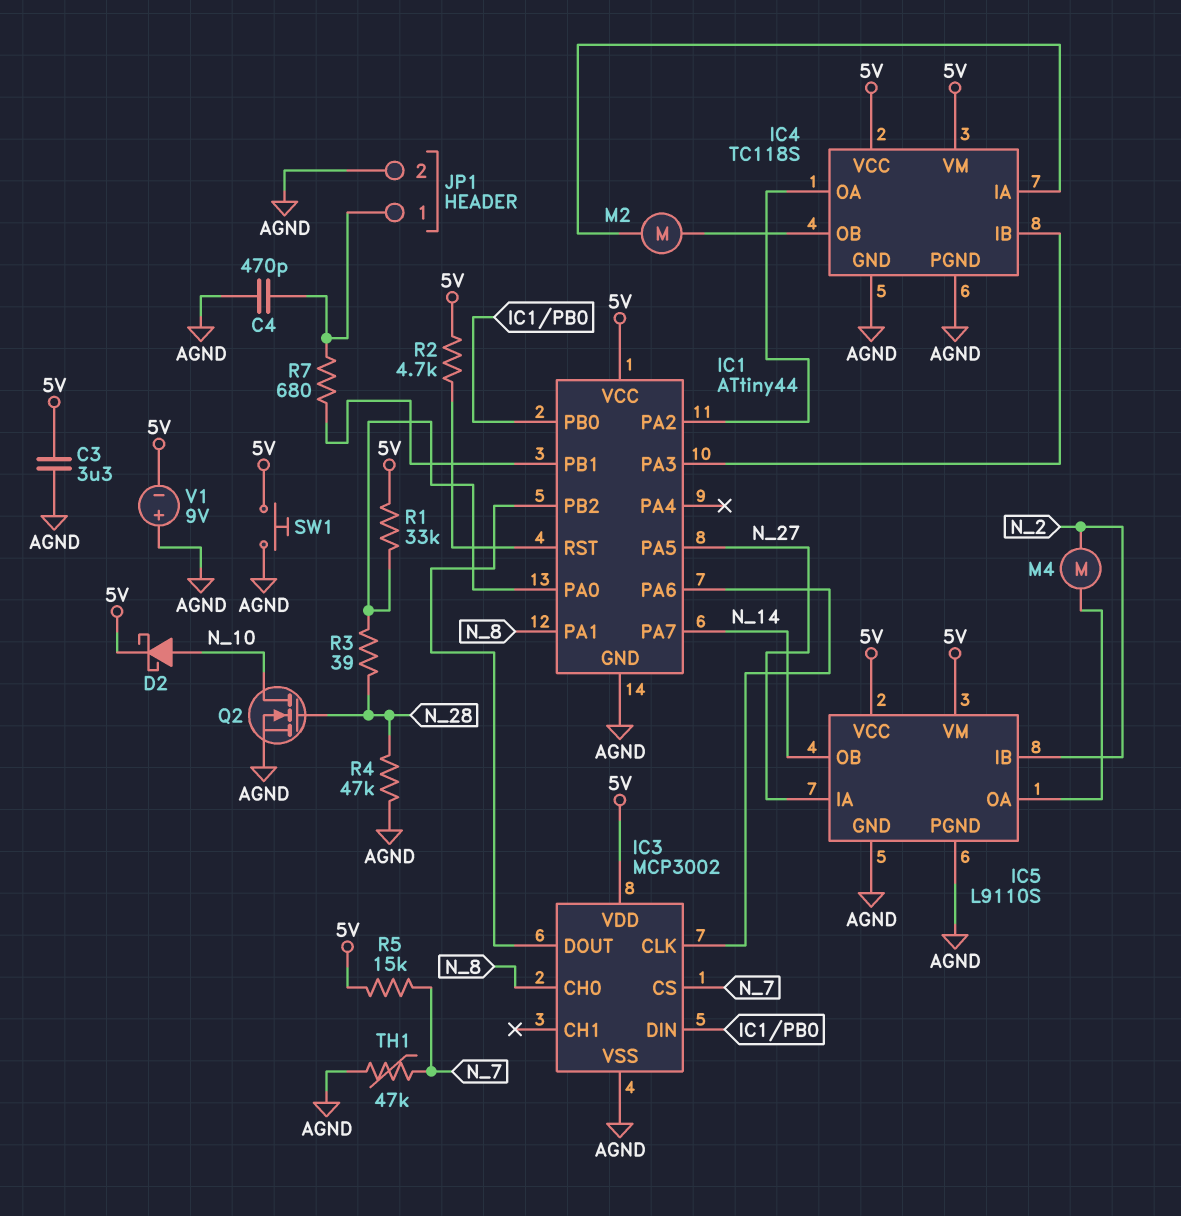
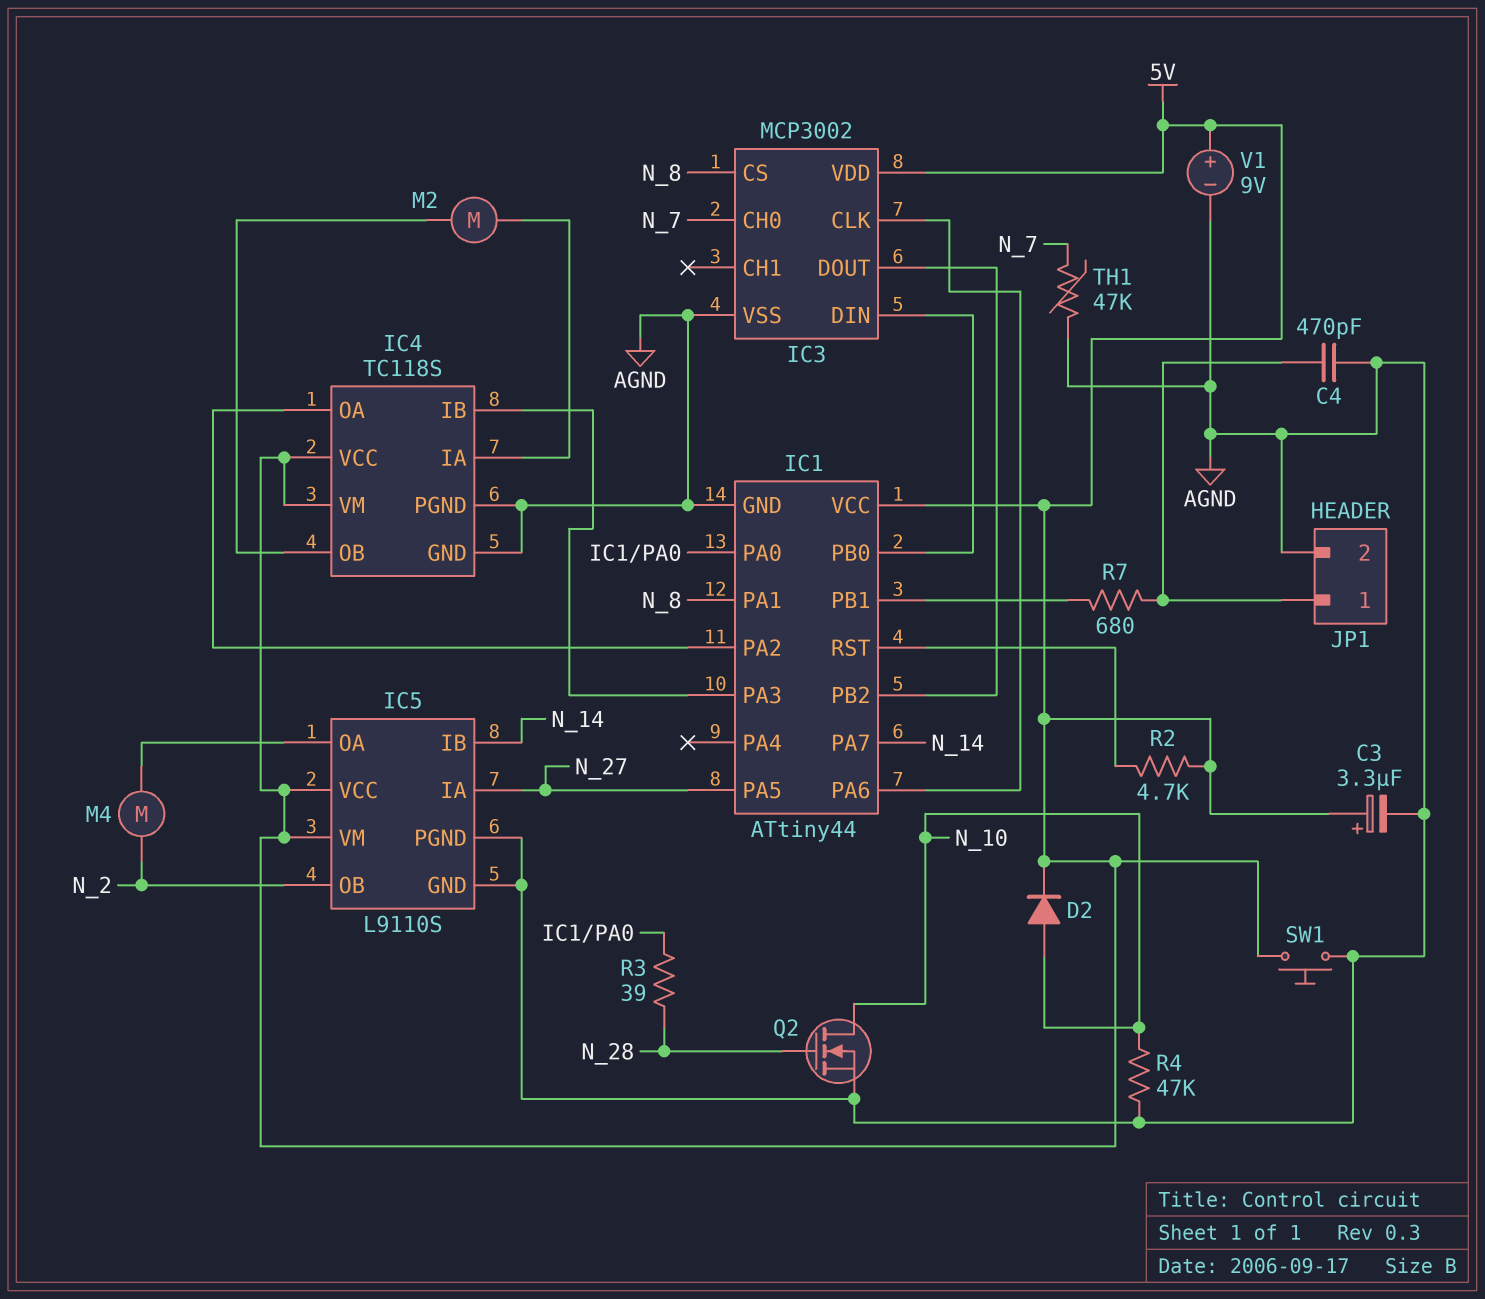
C3: 3.3uF (5V, AGND) -> 3.3uF (plus 5V, minus AGND)
D2: schottky (A N_10, K 5V) -> diode (A N_10, K 5V)
IC3 pin CH0: N_8 -> N_7
IC3 pin CS: N_7 -> N_8
IC5 pin IB: N_2 -> N_14
IC5 pin OB: N_14 -> N_2
R1: 33k (5V, IC1/PA0) -> none
R4: 47k (AGND, N_28) -> 47k (AGND, N_10)
R5: 15k (5V, N_7) -> none
V1: 9V (plus AGND, minus 5V) -> 9V (plus 5V, minus AGND)

